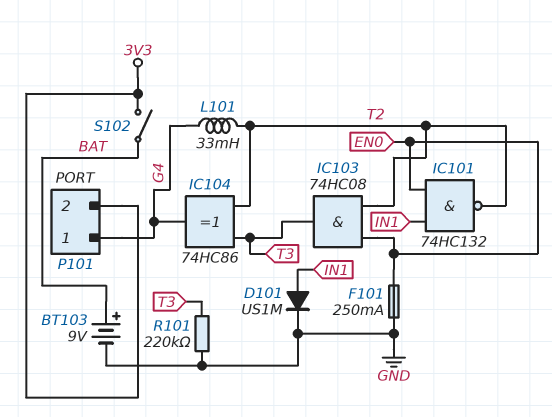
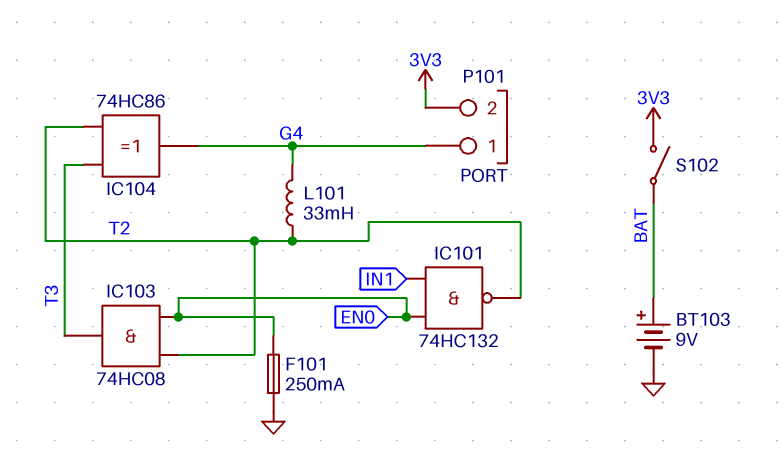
D101: diode US1M (A IN1, K GND) -> none
R101: 220k (GND, T3) -> none

